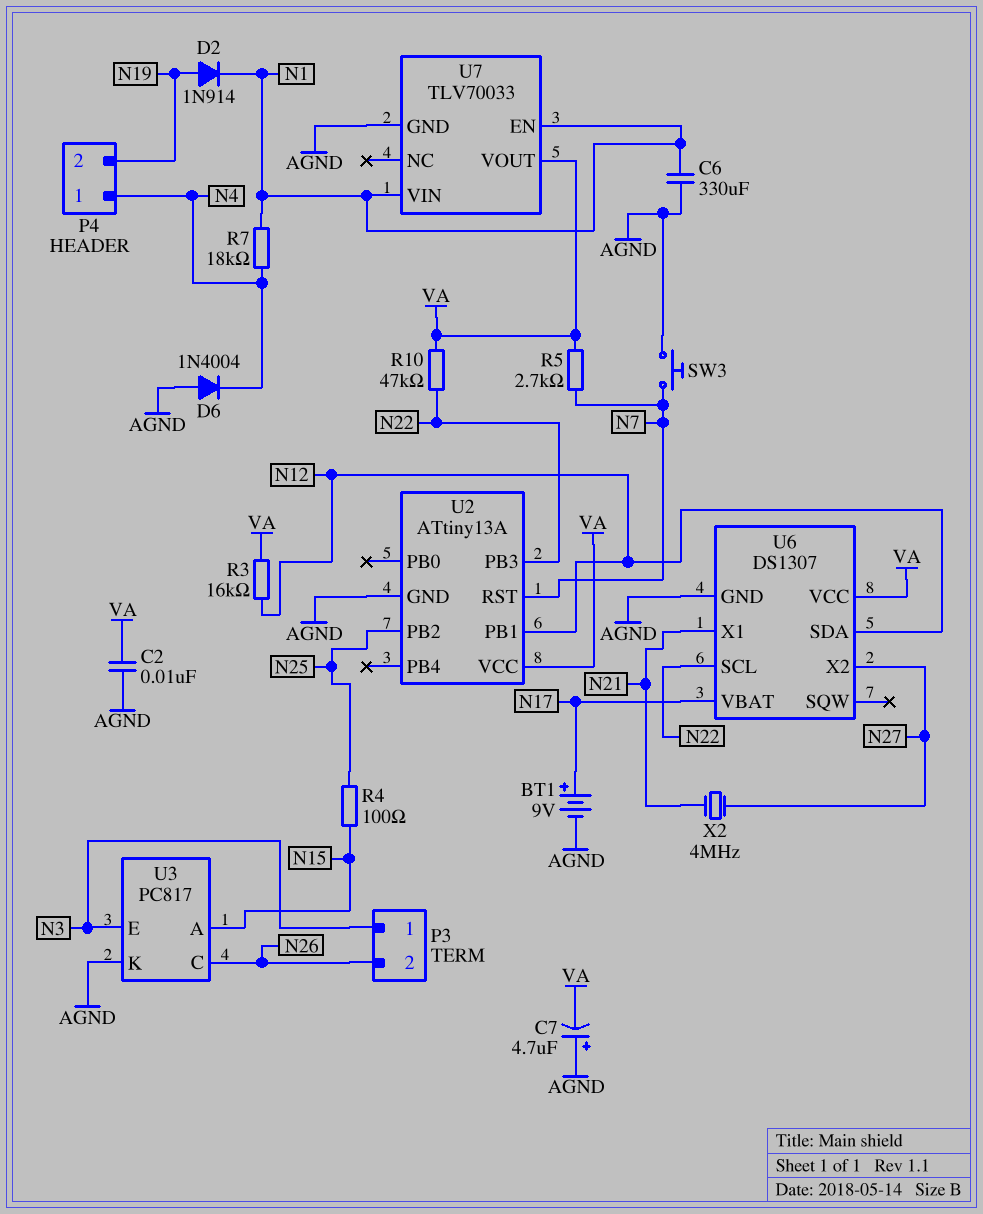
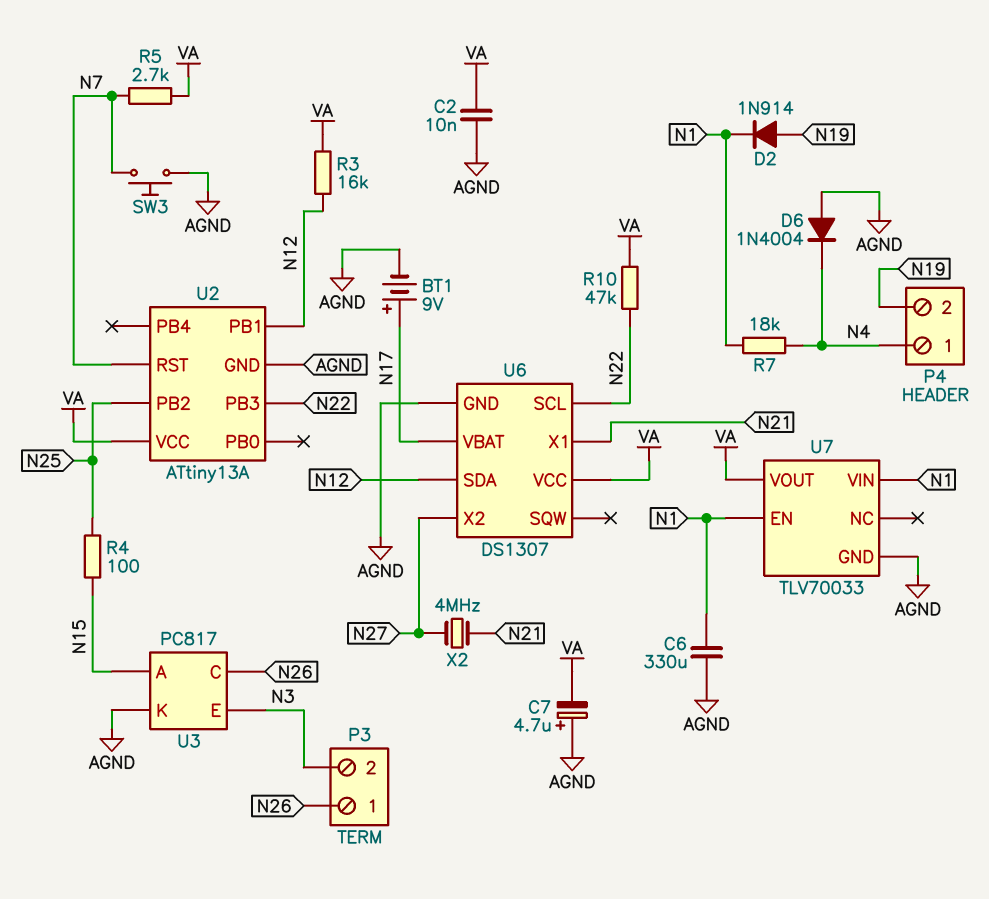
P3 pin 1: N3 -> N26
P3 pin 2: N26 -> N3

